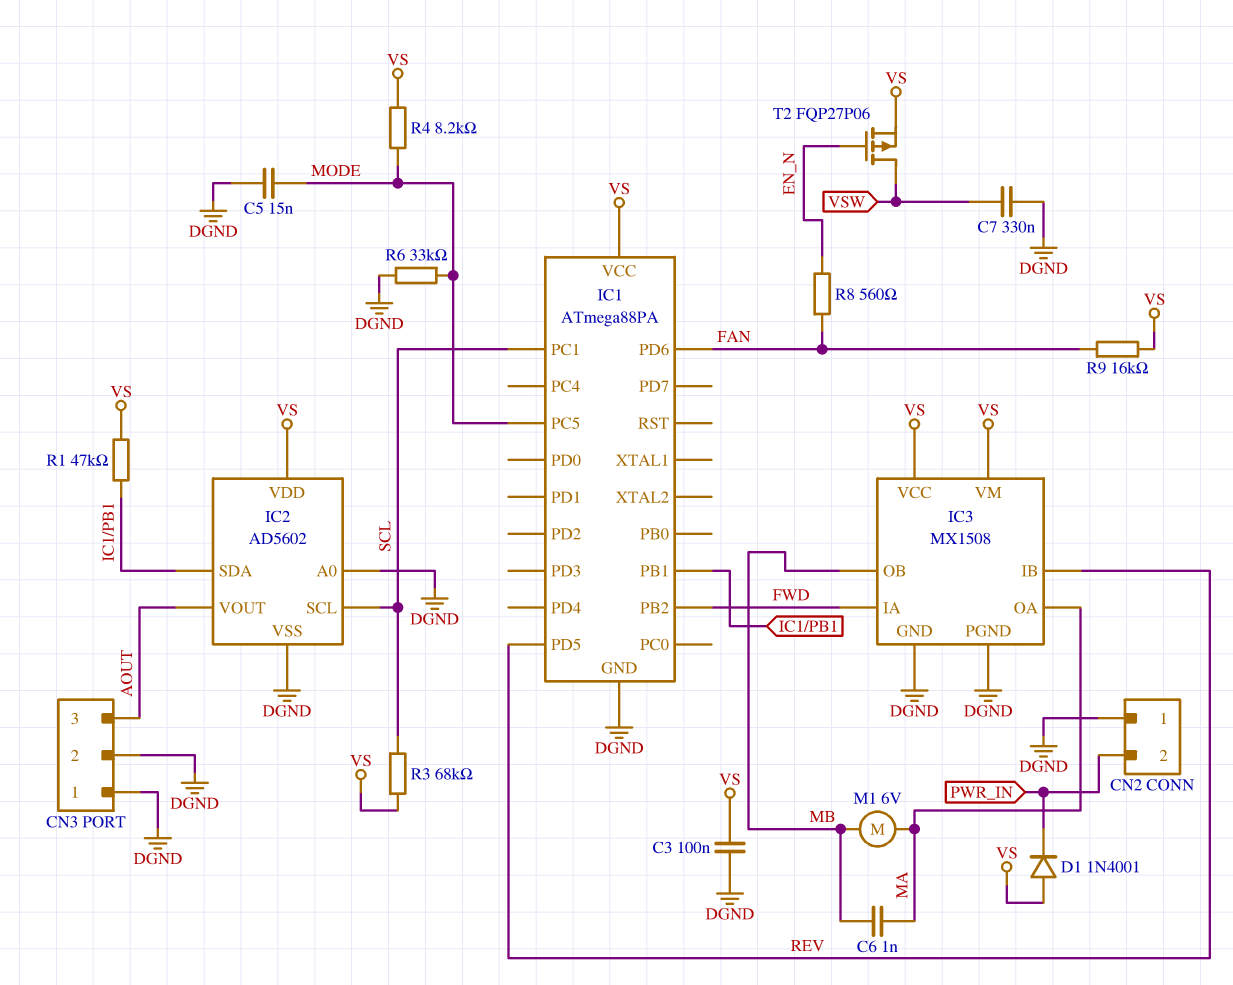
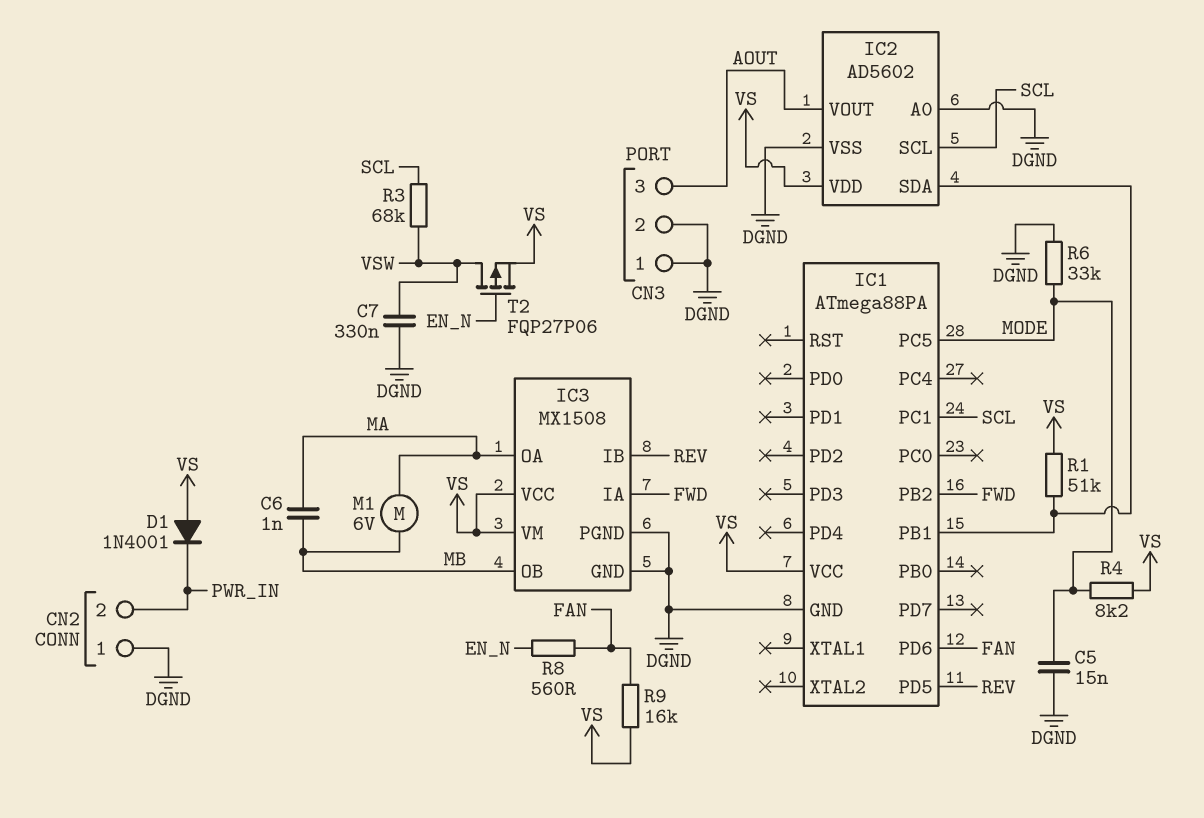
C3: 100nF (DGND, VS) -> none
R1: 47k (IC1/PB1, VS) -> 51k (IC1/PB1, VS)
R3: 68k (SCL, VS) -> 68k (SCL, VSW)

